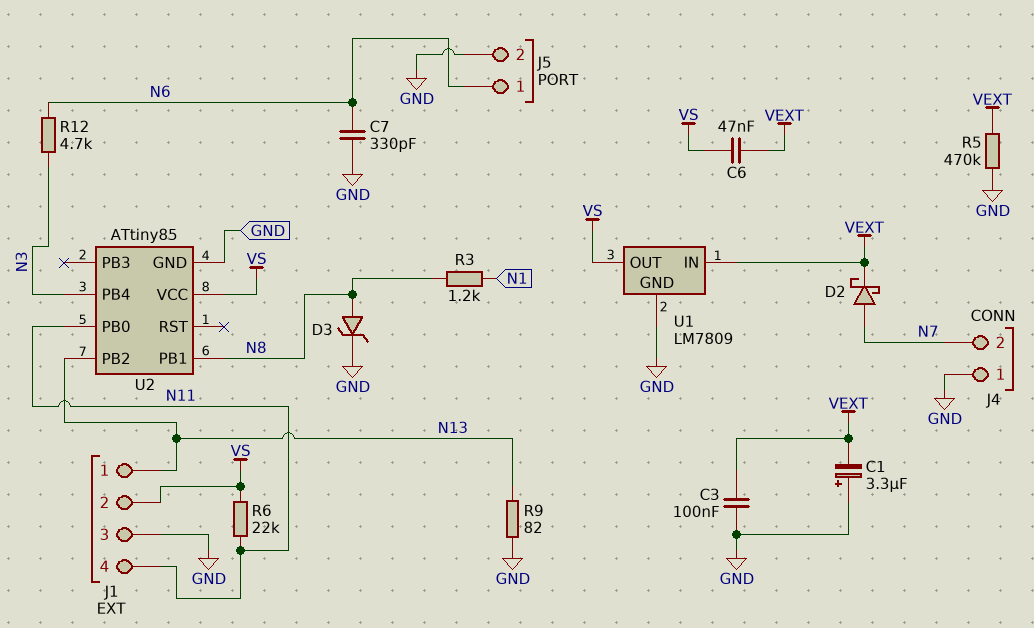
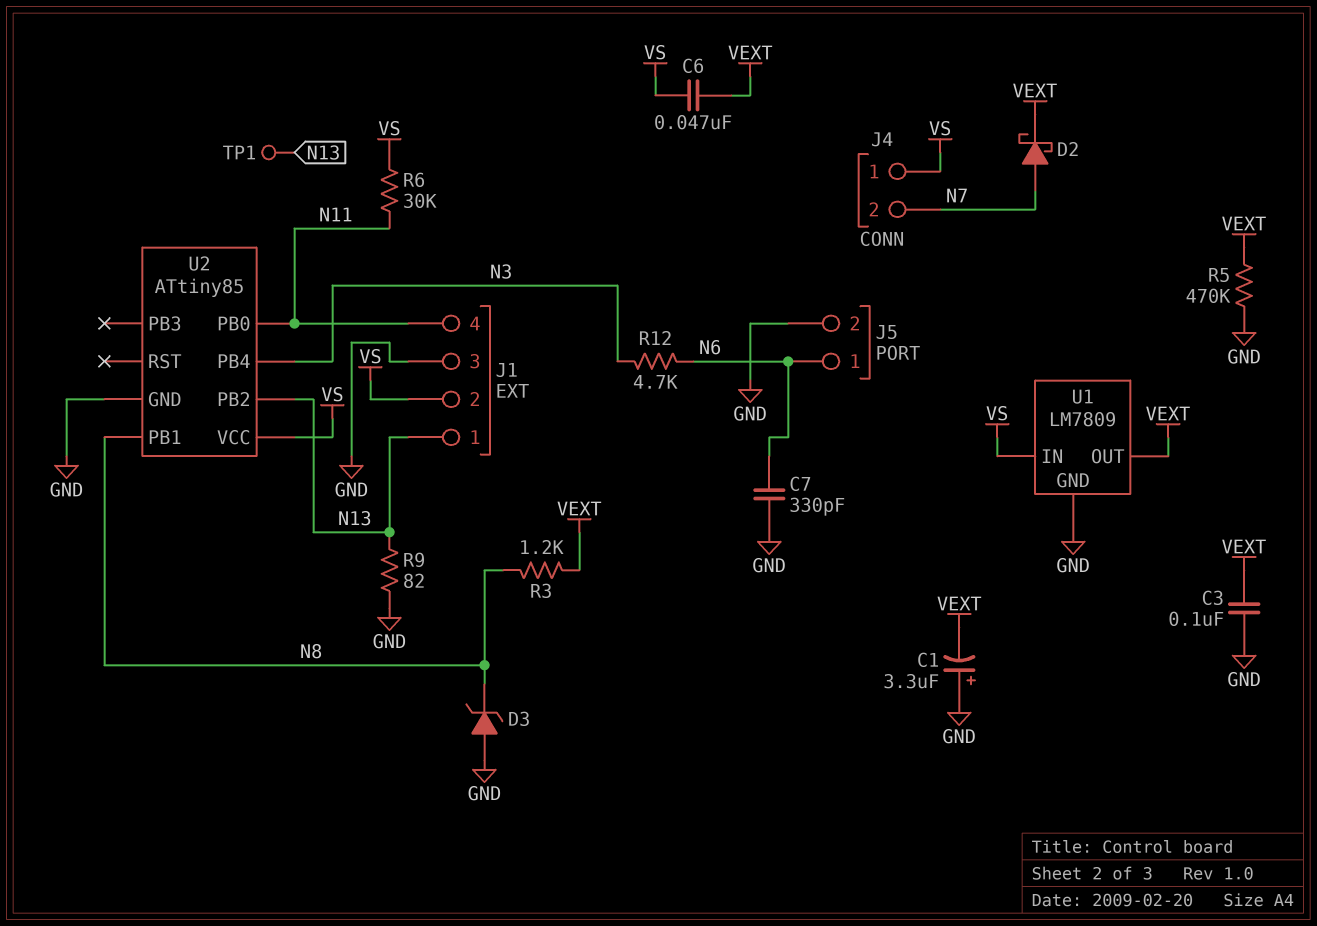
D3: zener (A N8, K GND) -> zener (A GND, K N8)
J4 pin 1: GND -> VS
R3: 1.2k (N1, N8) -> 1.2k (N8, VEXT)
R6: 22k (N11, VS) -> 30k (N11, VS)
TP1: none -> test point (N13)
U1 pin IN: VEXT -> VS
U1 pin OUT: VS -> VEXT

